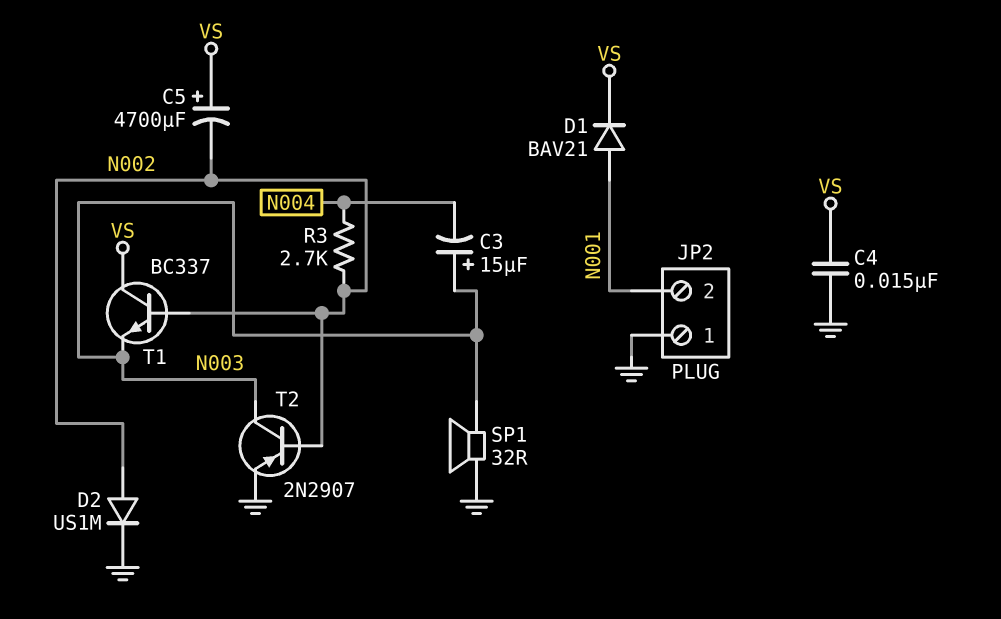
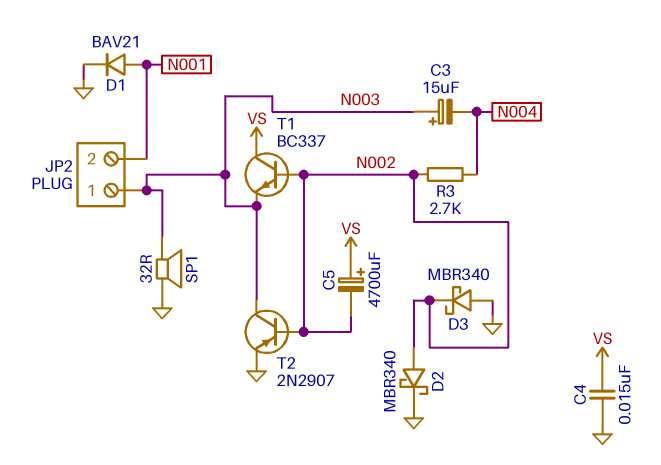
D1: diode BAV21 (A N001, K VS) -> diode BAV21 (A N001, K GND)
D2: diode US1M (A N002, K GND) -> schottky MBR340 (A N002, K GND)
D3: none -> schottky MBR340 (A GND, K N002)
JP2 pin 1: GND -> N003

